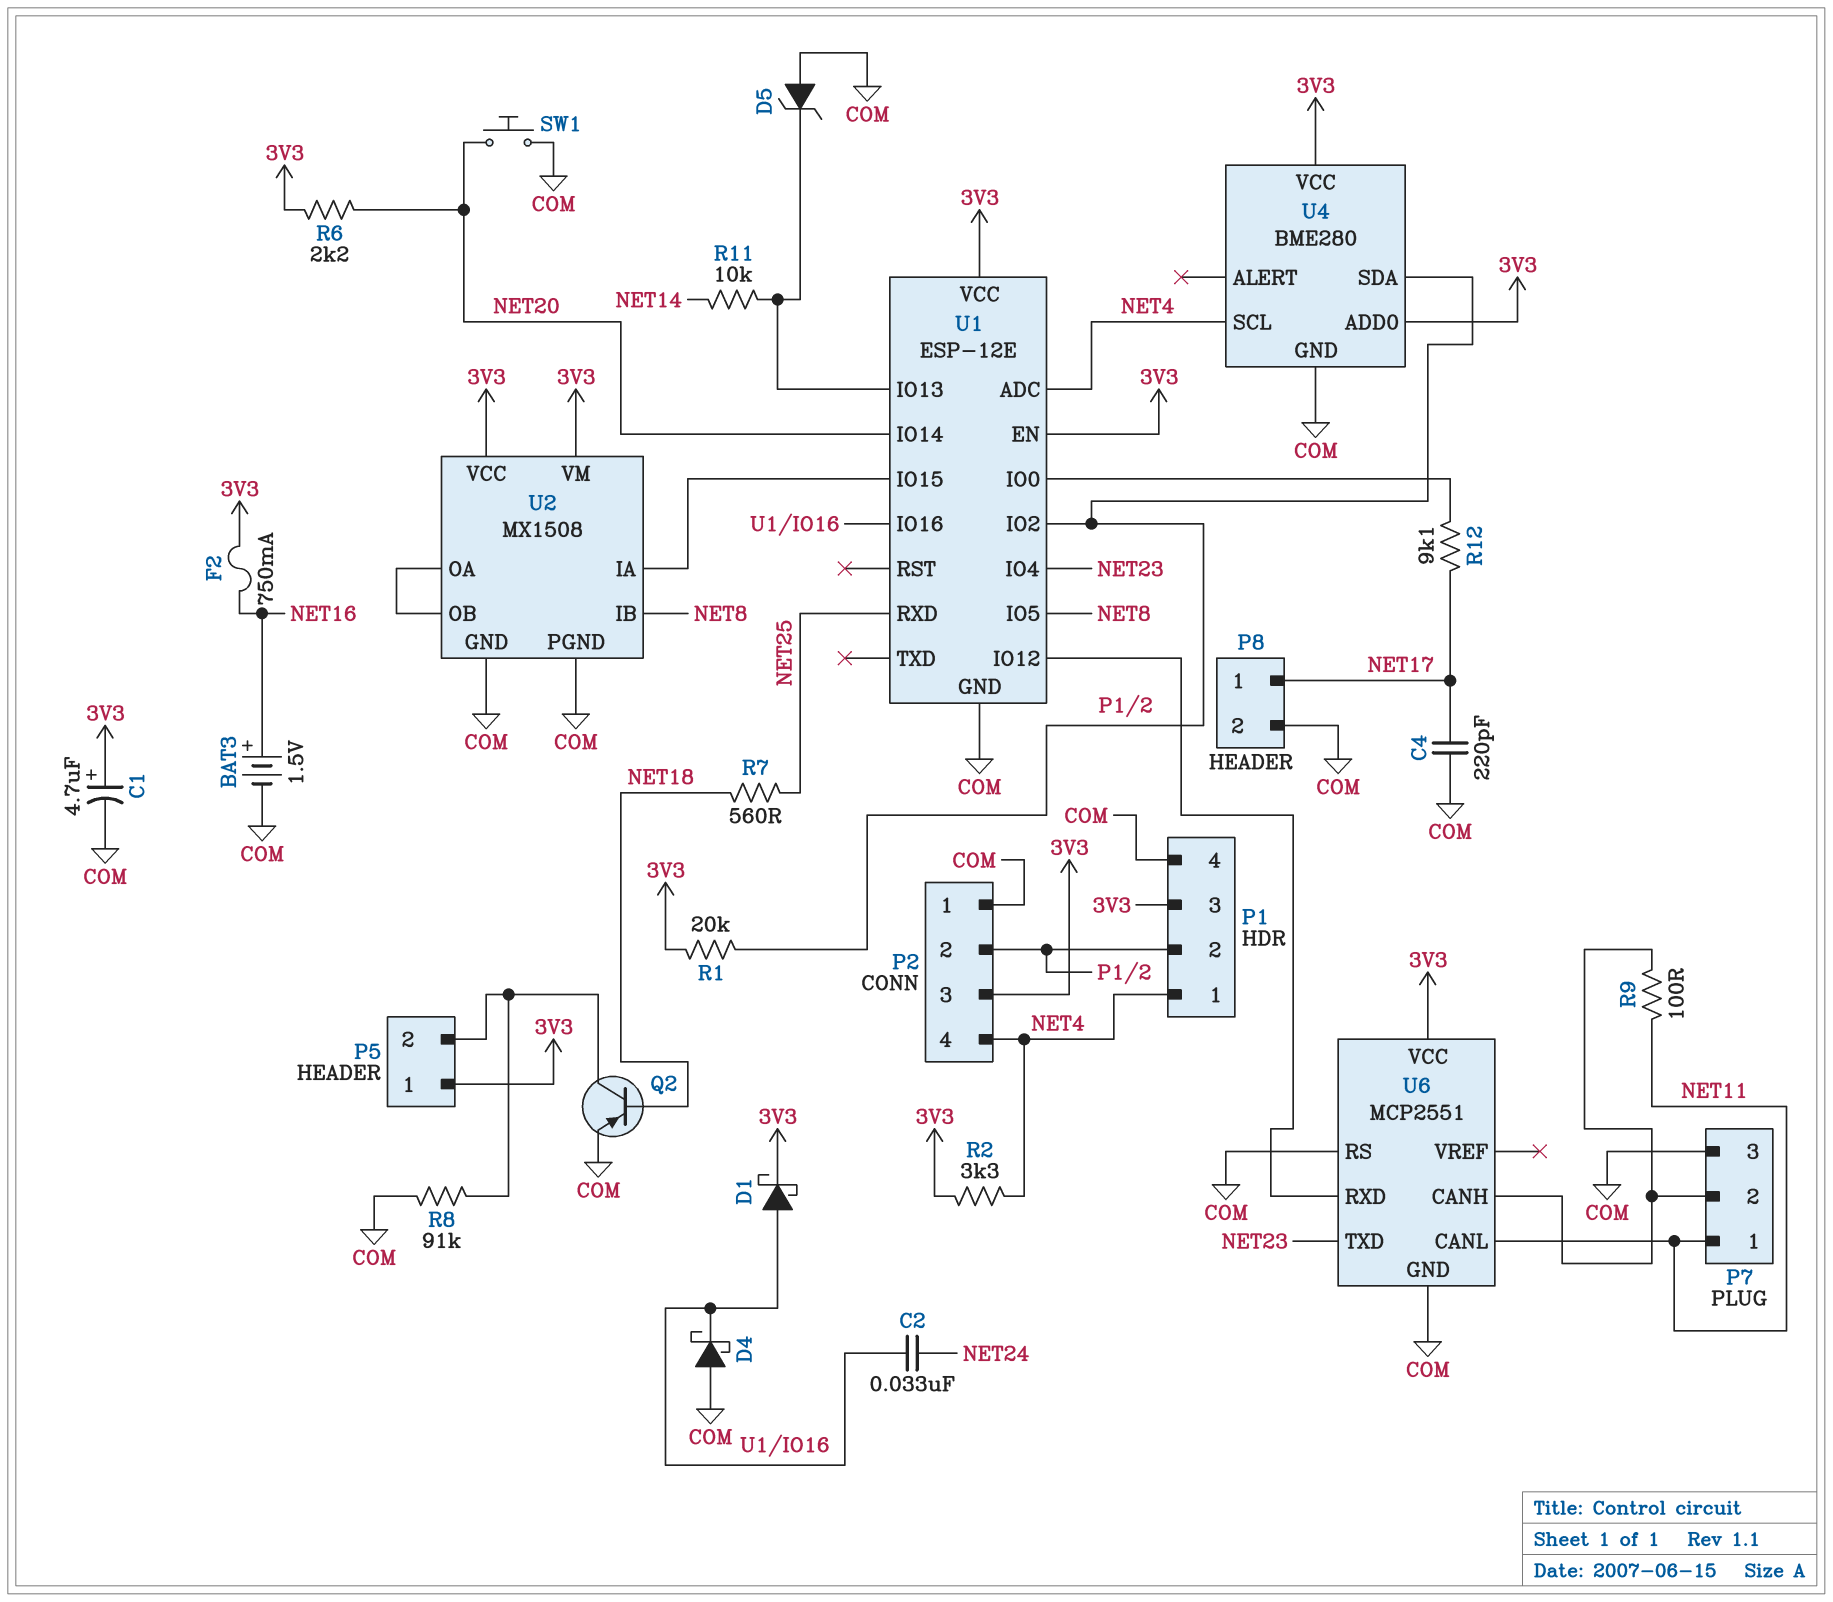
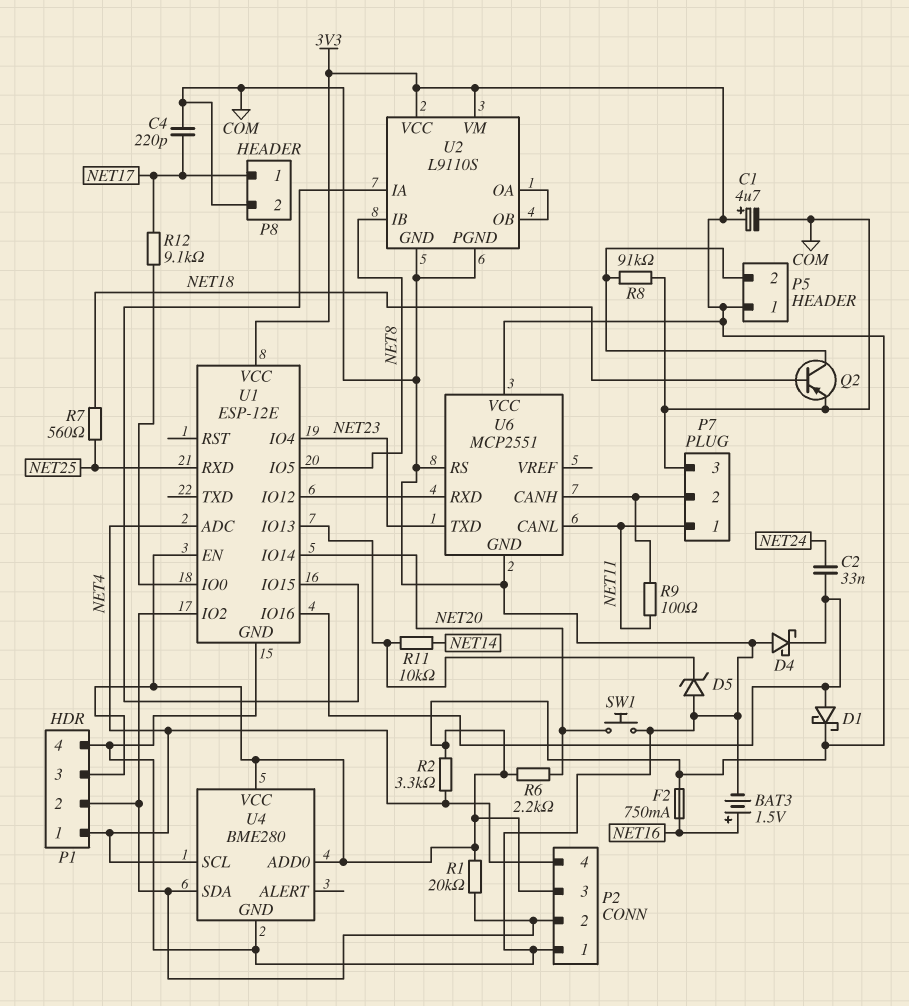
U2: MX1508 -> L9110S

